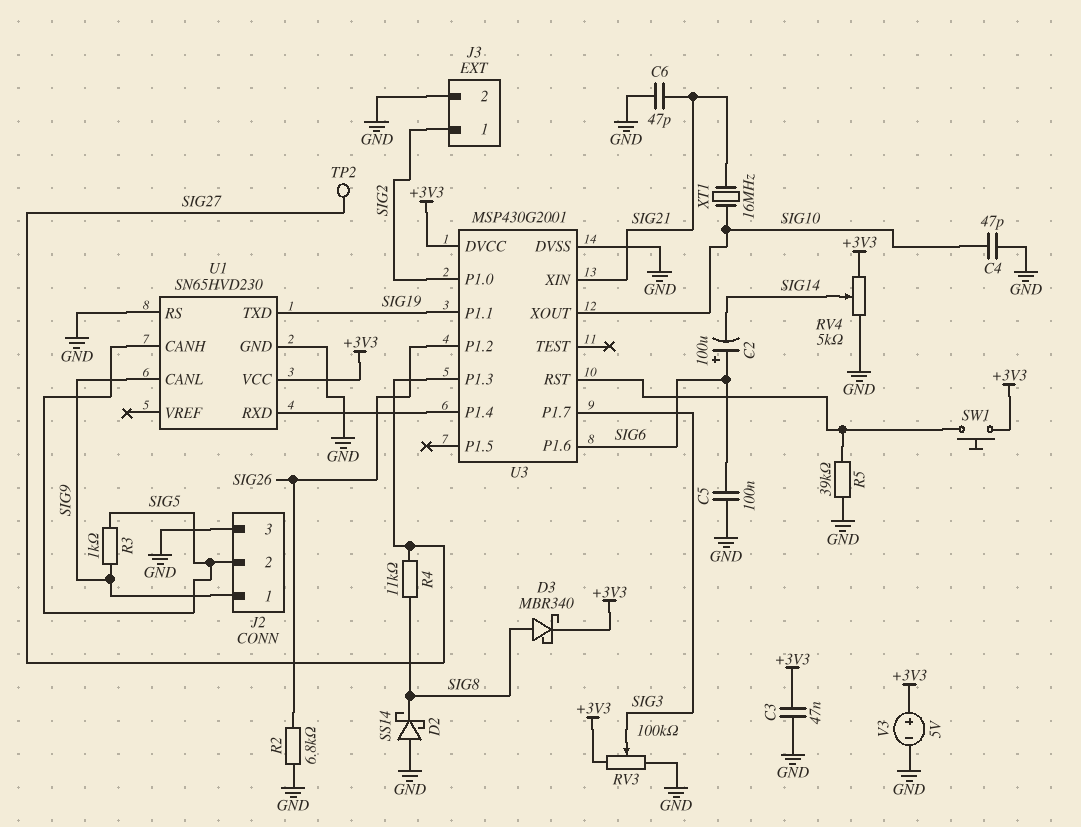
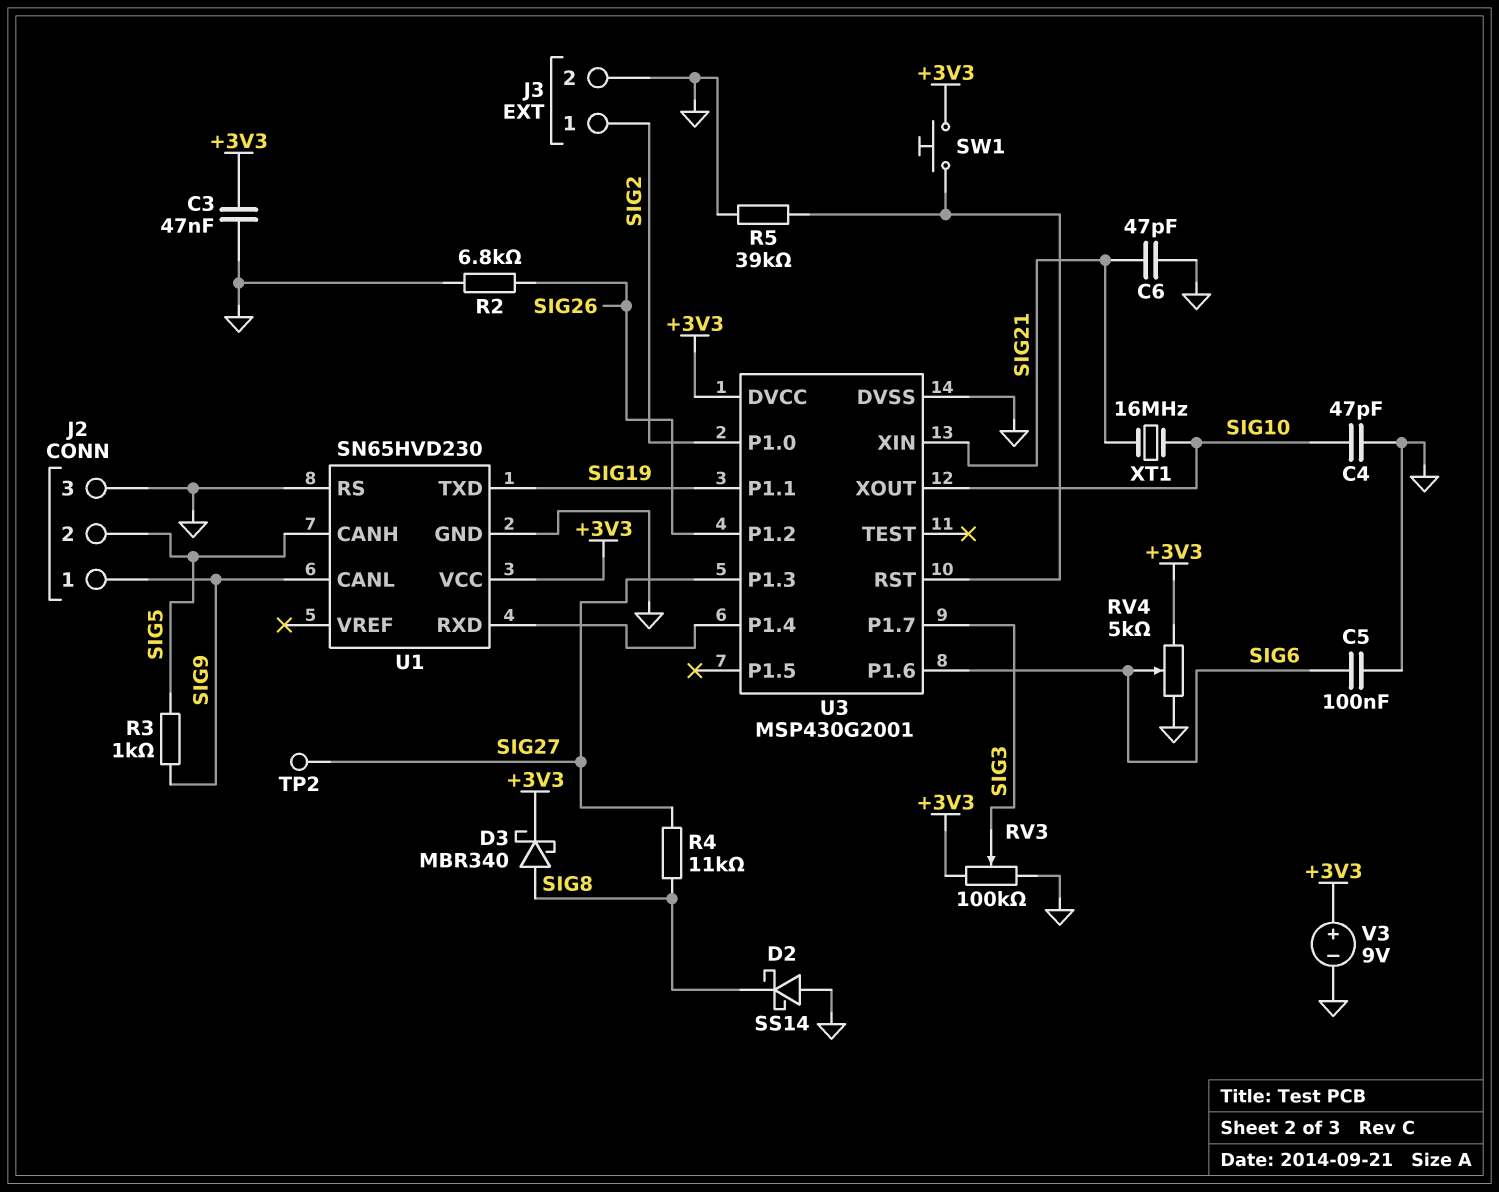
C2: 100uF (plus SIG6, minus SIG14) -> none
RV4: 5k (+3V3, GND, wiper SIG14) -> 5k (+3V3, GND, wiper SIG6)
V3: 5V (plus +3V3, minus GND) -> 9V (plus +3V3, minus GND)

